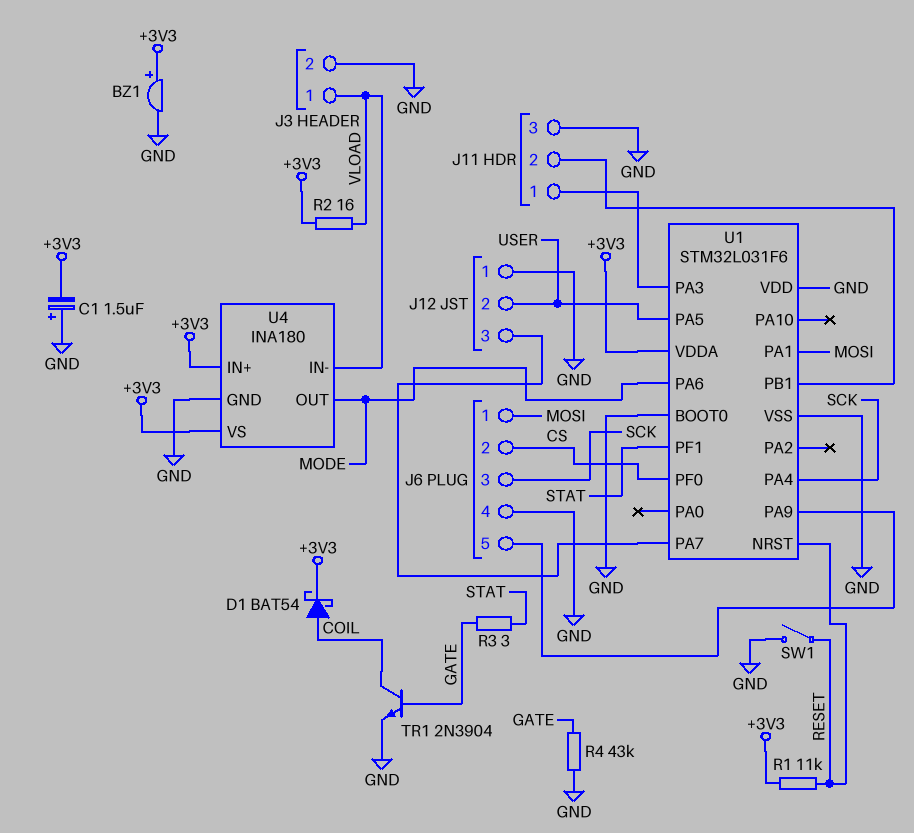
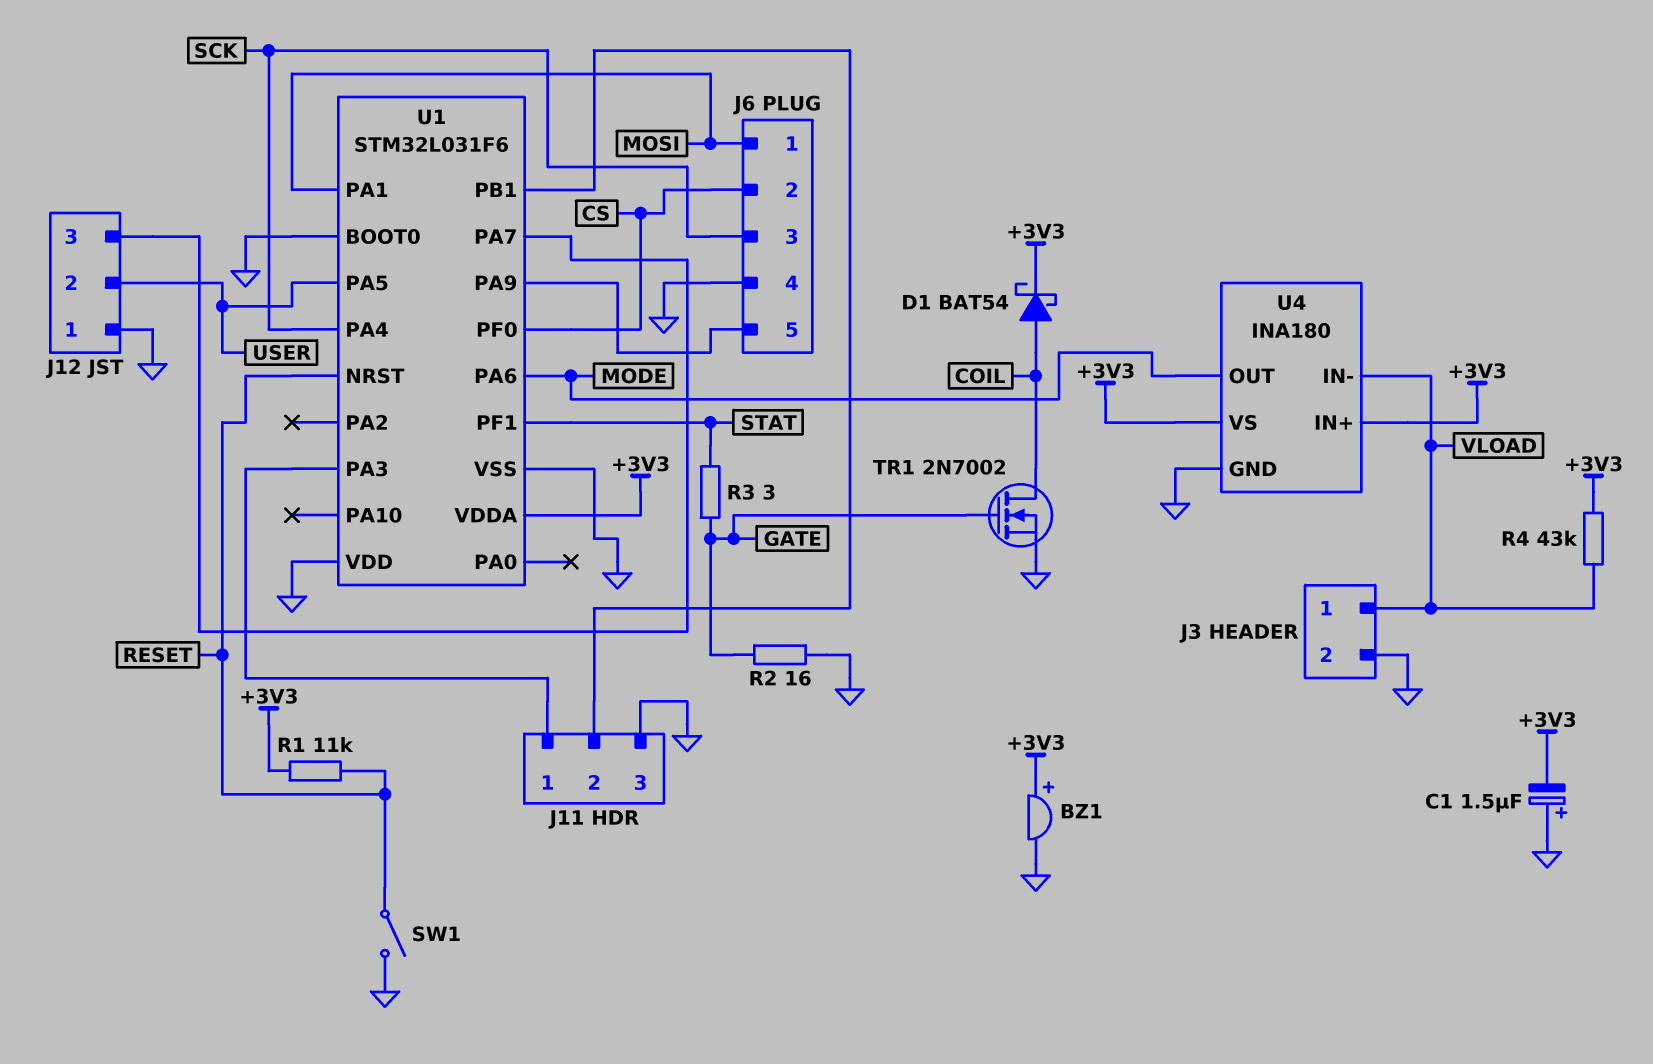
R2: 16 (+3V3, VLOAD) -> 16 (GATE, GND)
R4: 43k (GATE, GND) -> 43k (+3V3, VLOAD)
TR1: NPN 2N3904 (B GATE, C COIL, E GND) -> NMOS 2N7002 (G GATE, D COIL, S GND)

